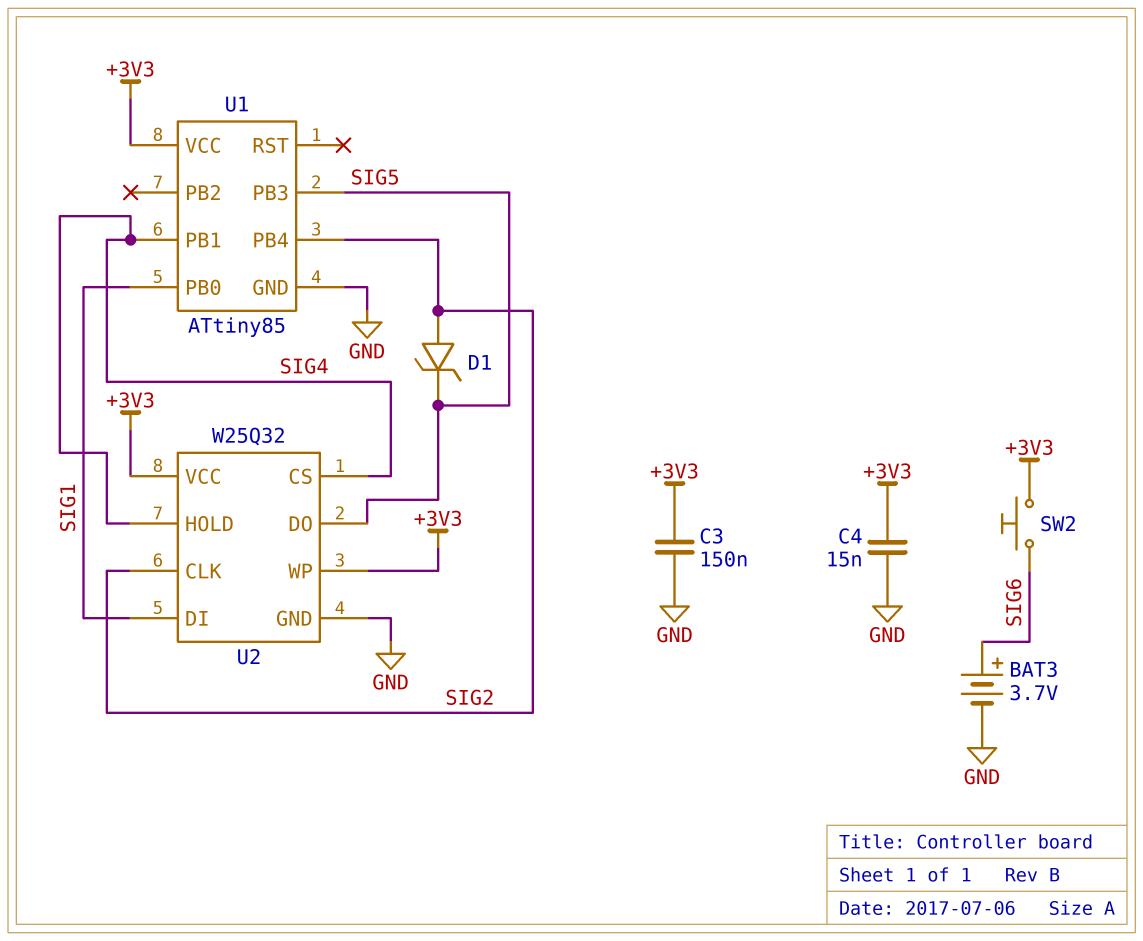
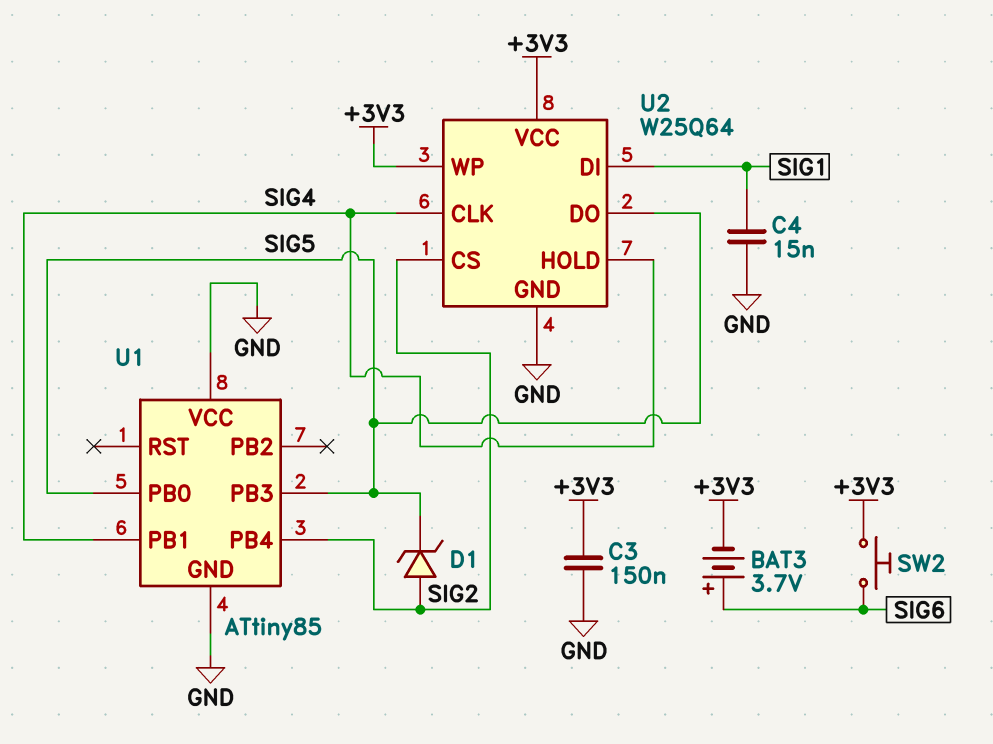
BAT3: 3.7V (plus SIG6, minus GND) -> 3.7V (plus SIG6, minus +3V3)
C4: 15nF (+3V3, GND) -> 15nF (GND, SIG1)
U1 pin PB0: SIG1 -> SIG5
U1 pin VCC: +3V3 -> GND
U2: W25Q32 -> W25Q64
U2 pin CLK: SIG2 -> SIG4
U2 pin CS: SIG4 -> SIG2

